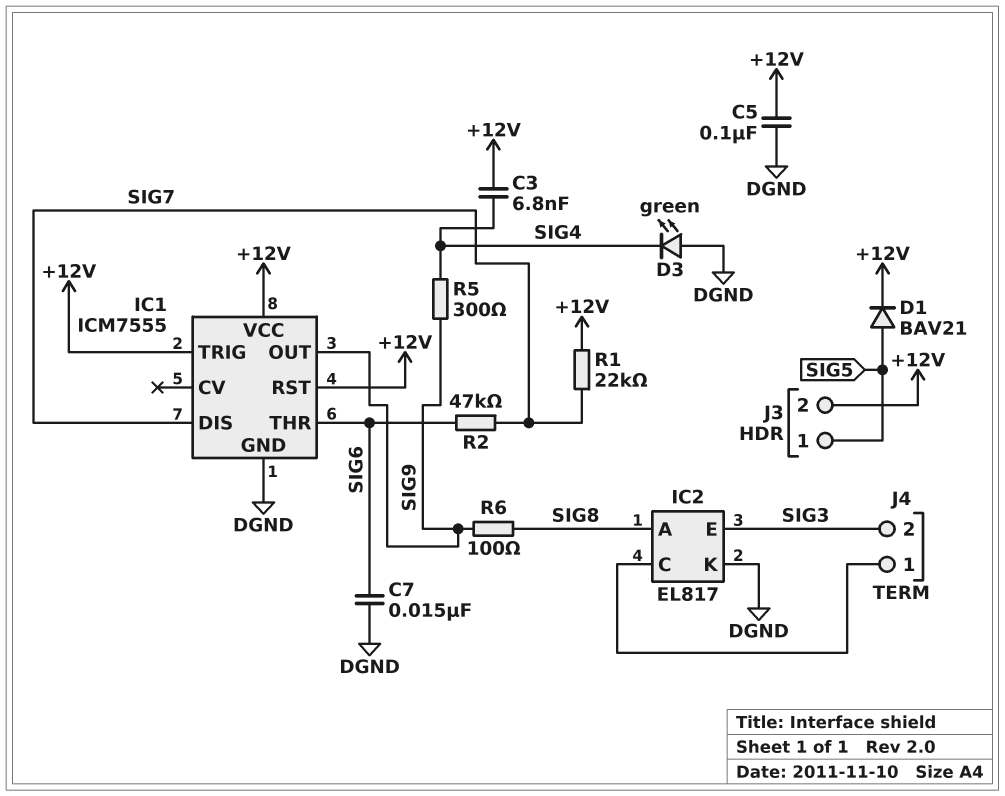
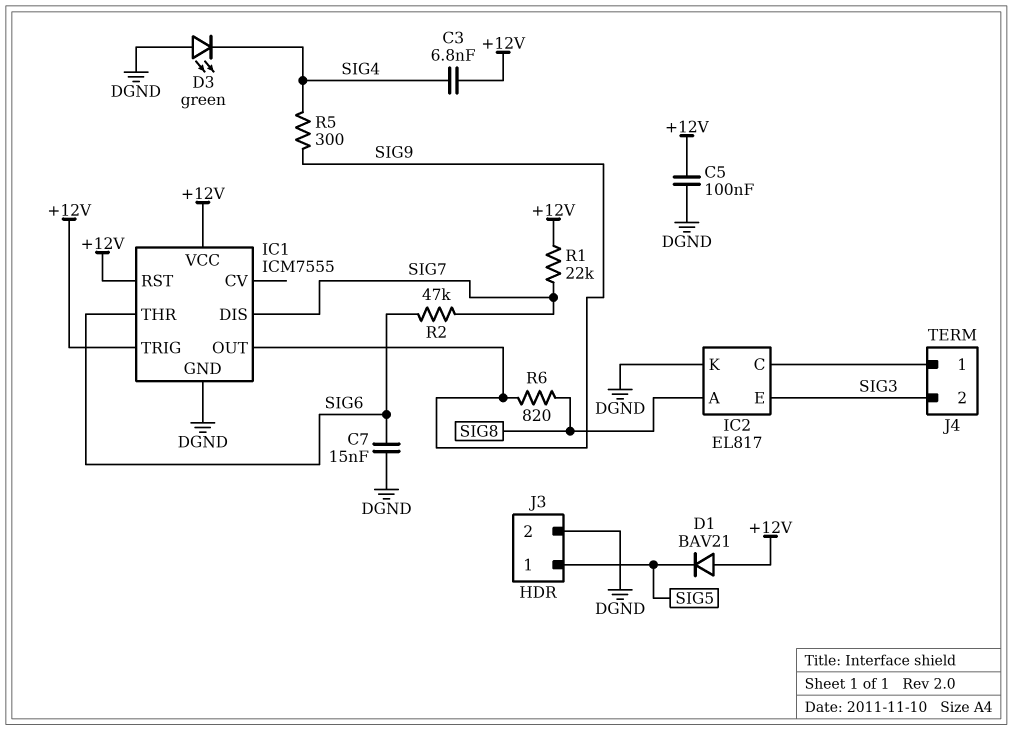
D1: diode BAV21 (A SIG5, K +12V) -> diode BAV21 (A +12V, K SIG5)
J3 pin 2: +12V -> DGND
R6: 100 (SIG8, SIG9) -> 820 (SIG8, SIG9)

